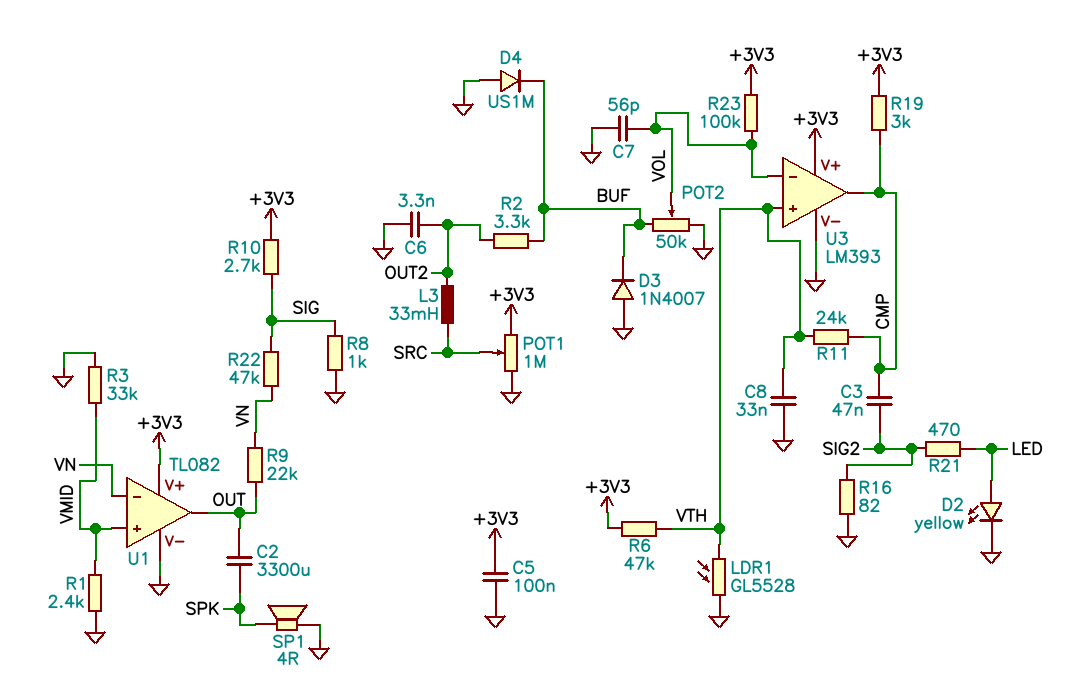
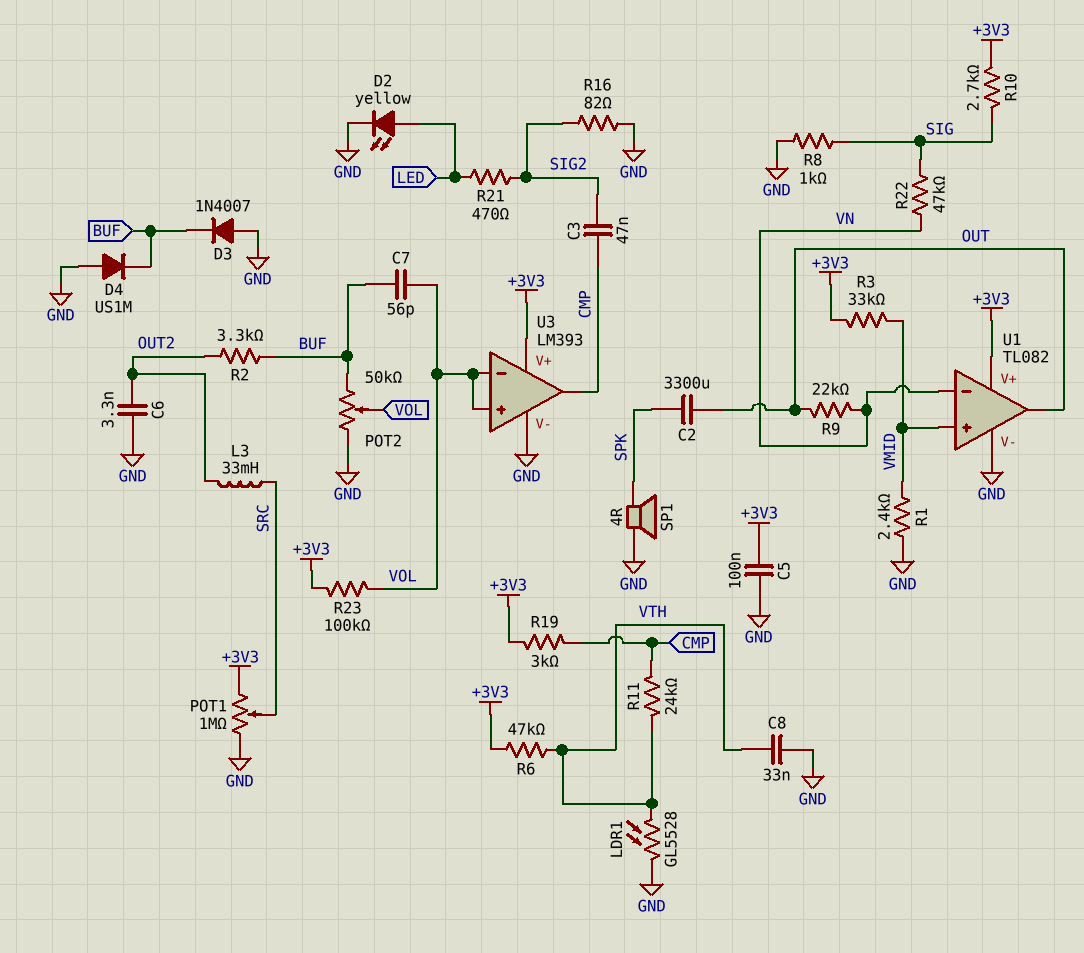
C7: 56pF (GND, VOL) -> 56pF (BUF, VOL)
R3: 33k (GND, VMID) -> 33k (+3V3, VMID)
U3 pin in+: VTH -> VOL

